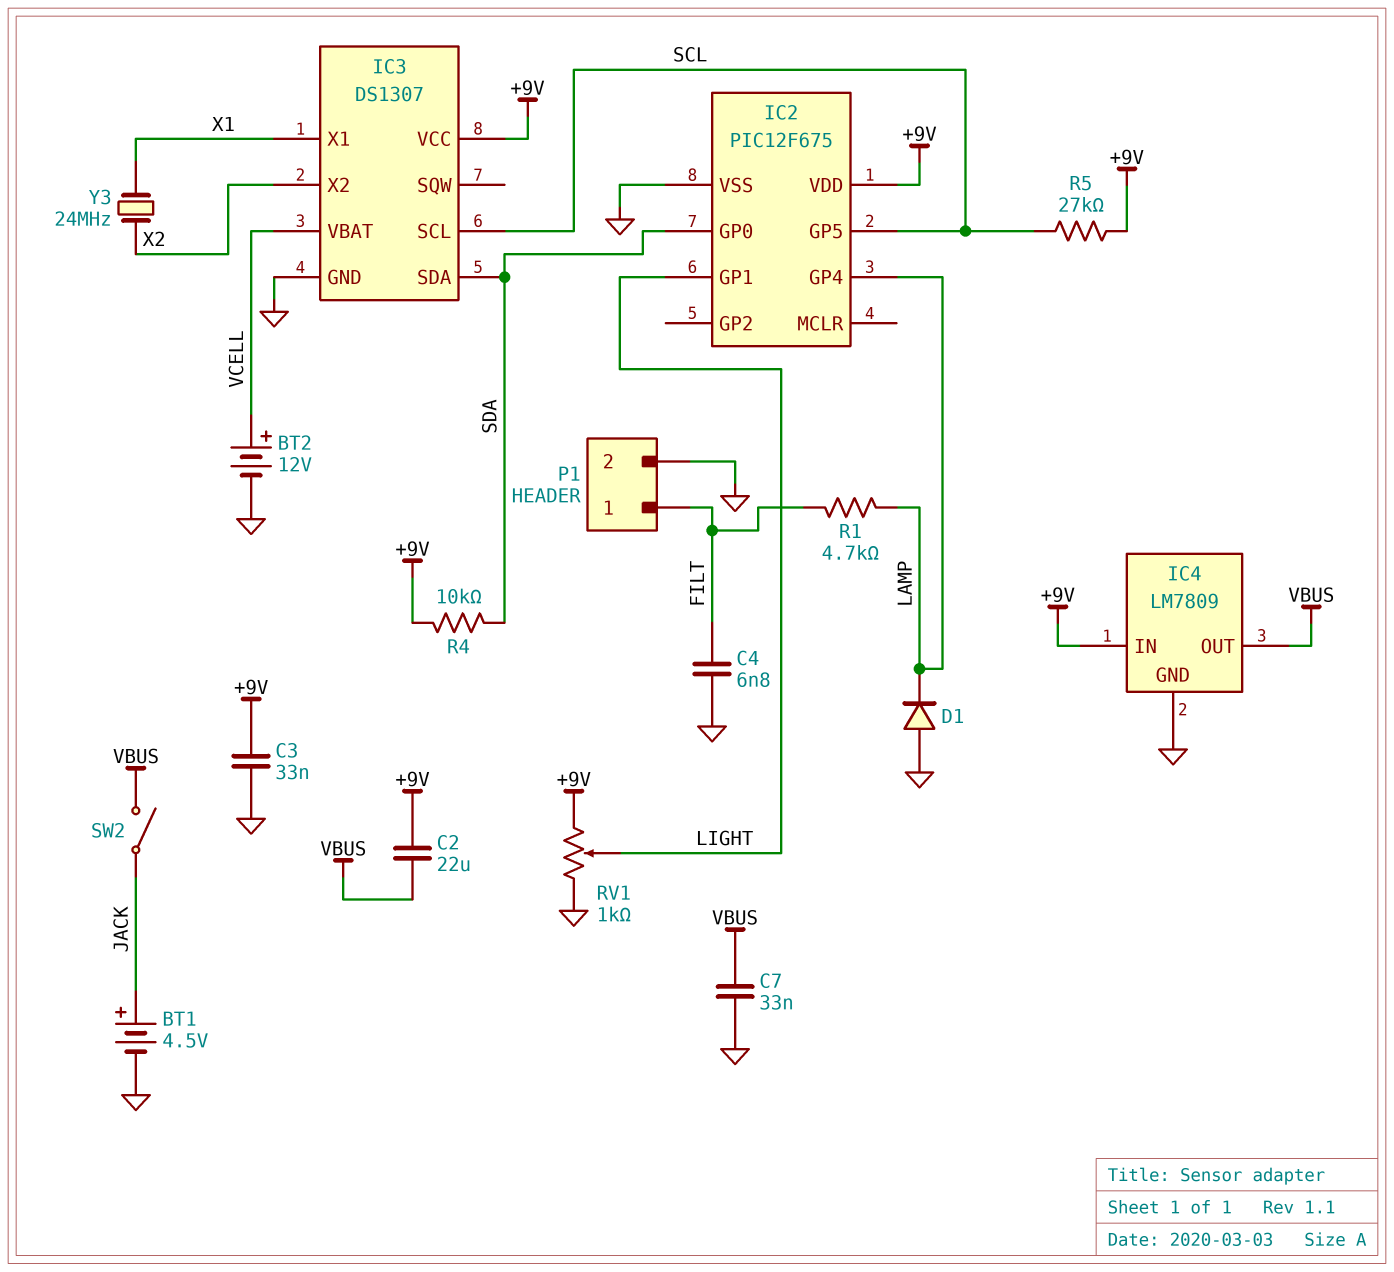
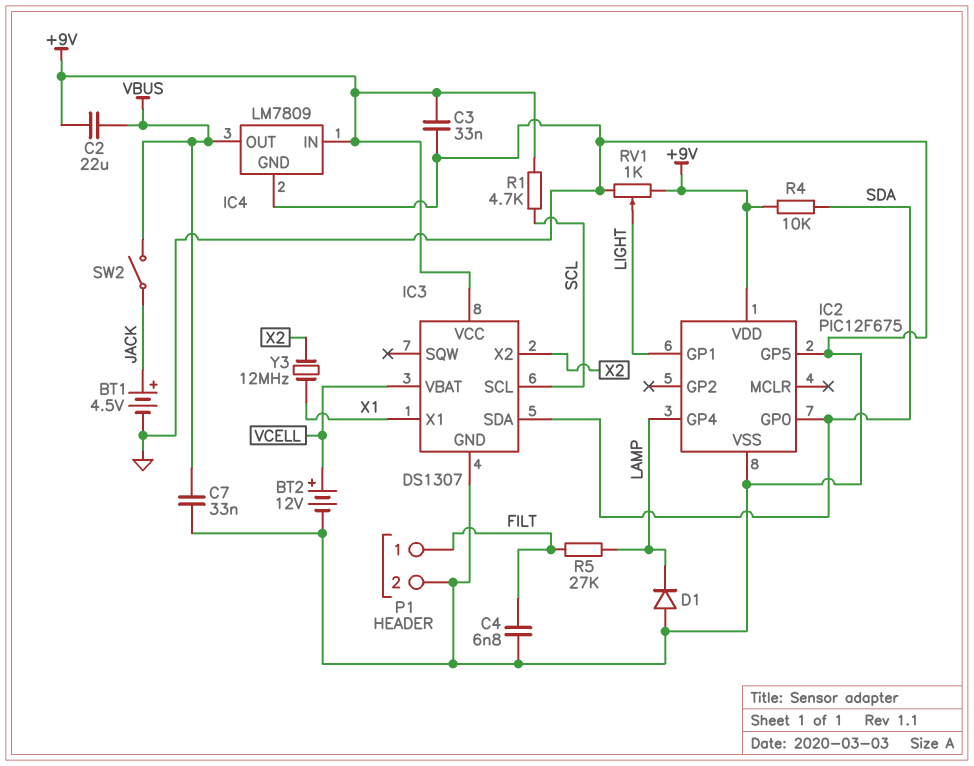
IC2 pin GP5: SCL -> GND
R1: 4.7k (FILT, LAMP) -> 4.7k (+9V, SCL)
R5: 27k (+9V, SCL) -> 27k (FILT, LAMP)
Y3: 24MHz (X1, X2) -> 12MHz (X1, X2)

